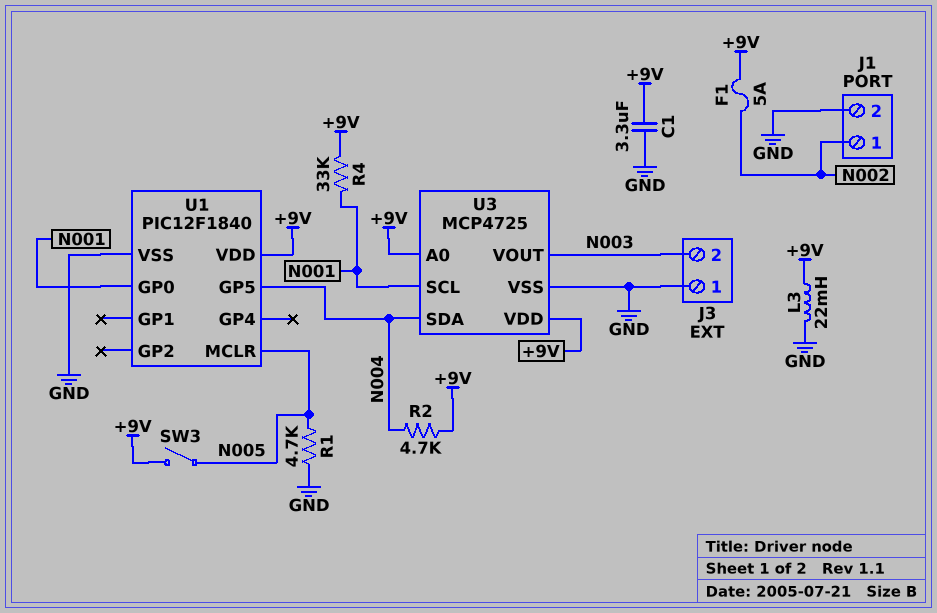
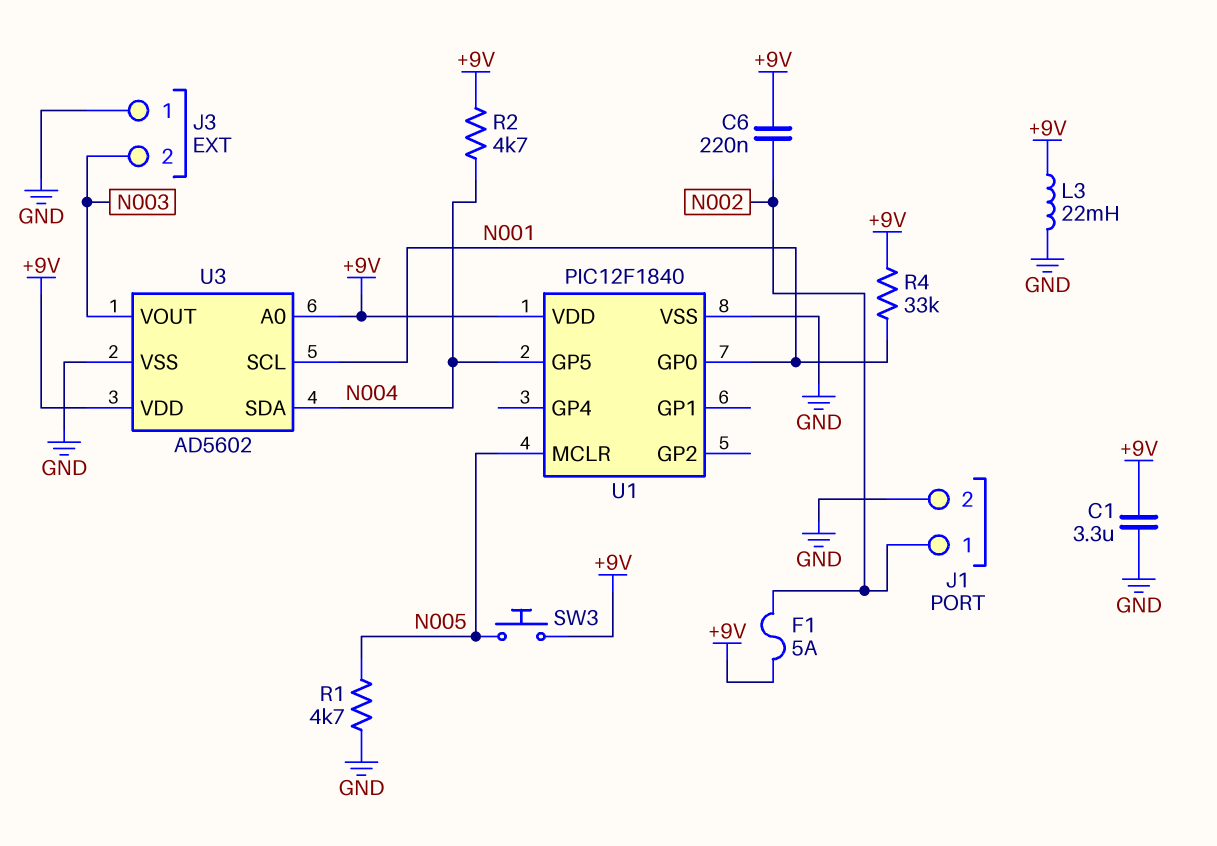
C6: none -> 220nF (+9V, N002)
SW3: switch (+9V, N005) -> button (+9V, N005)
U3: MCP4725 -> AD5602

